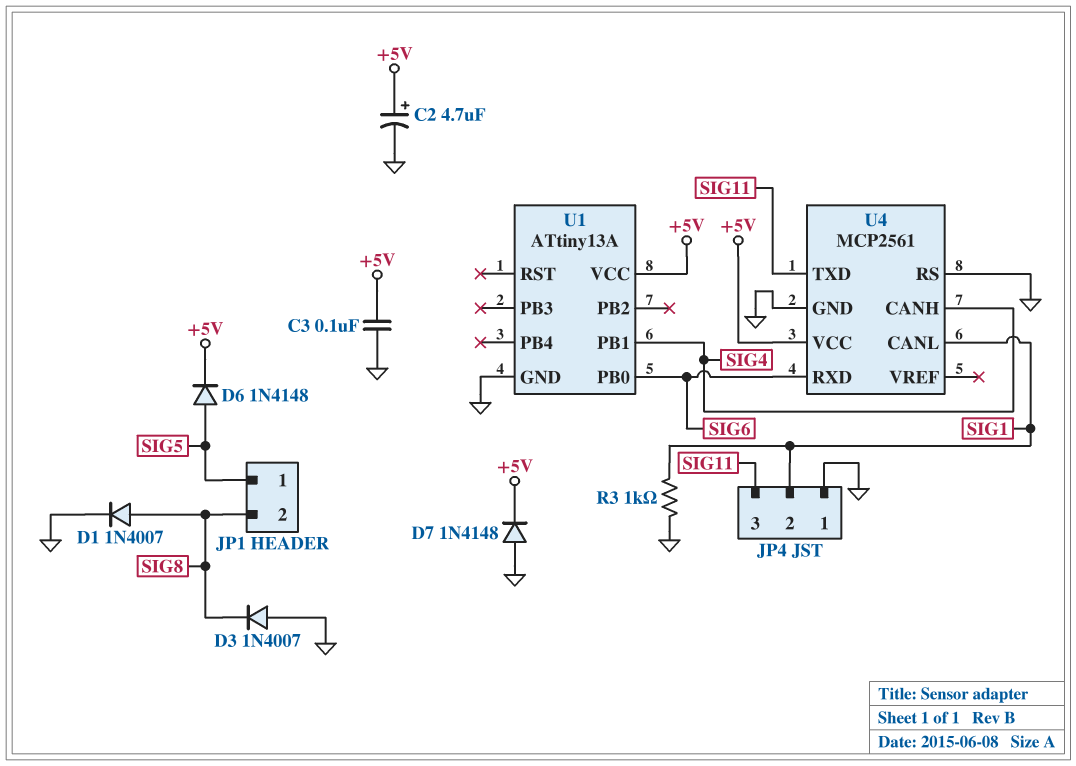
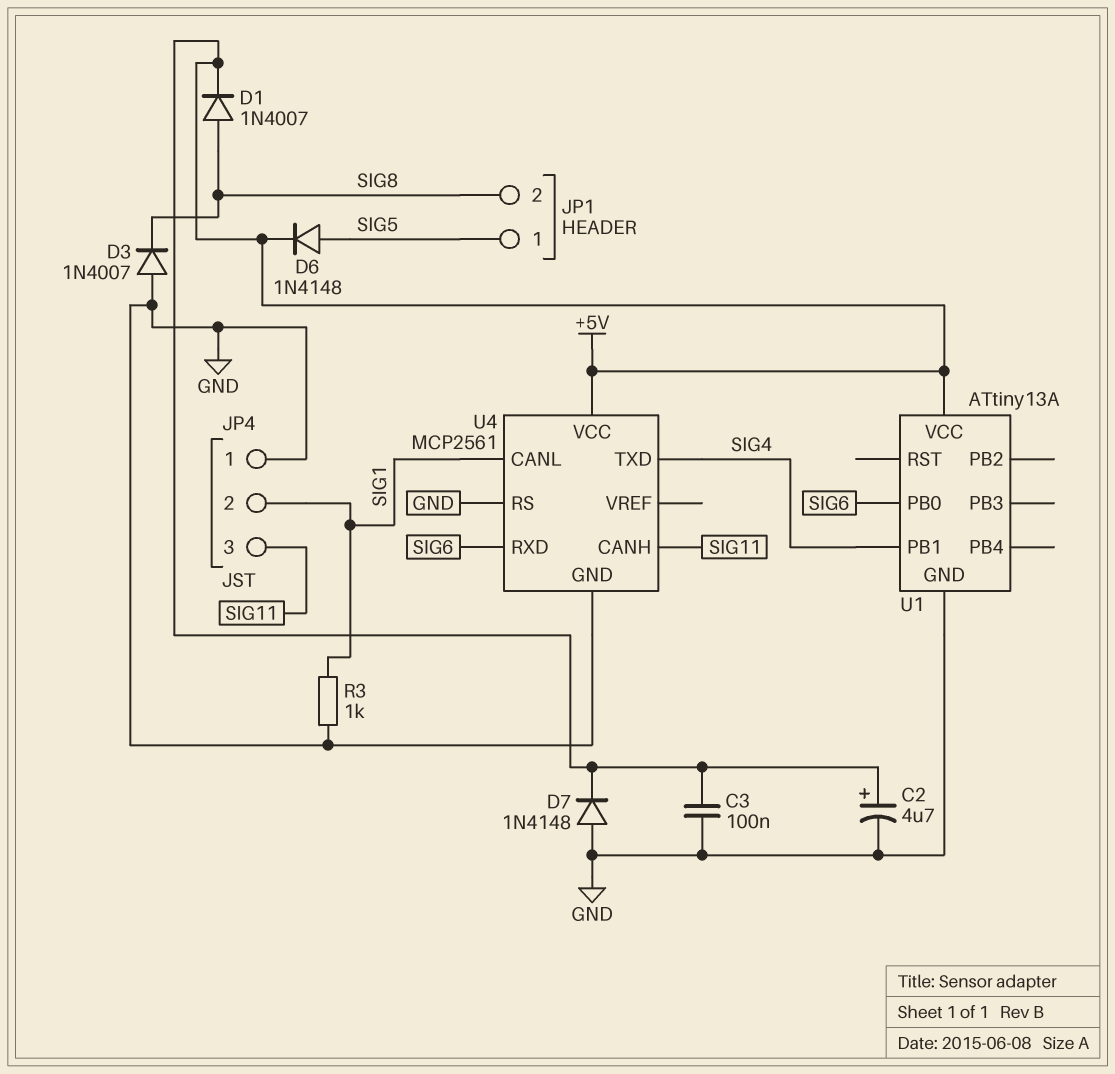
D1: diode 1N4007 (A SIG8, K GND) -> diode 1N4007 (A SIG8, K +5V)
U4 pin CANH: SIG4 -> SIG11
U4 pin TXD: SIG11 -> SIG4

